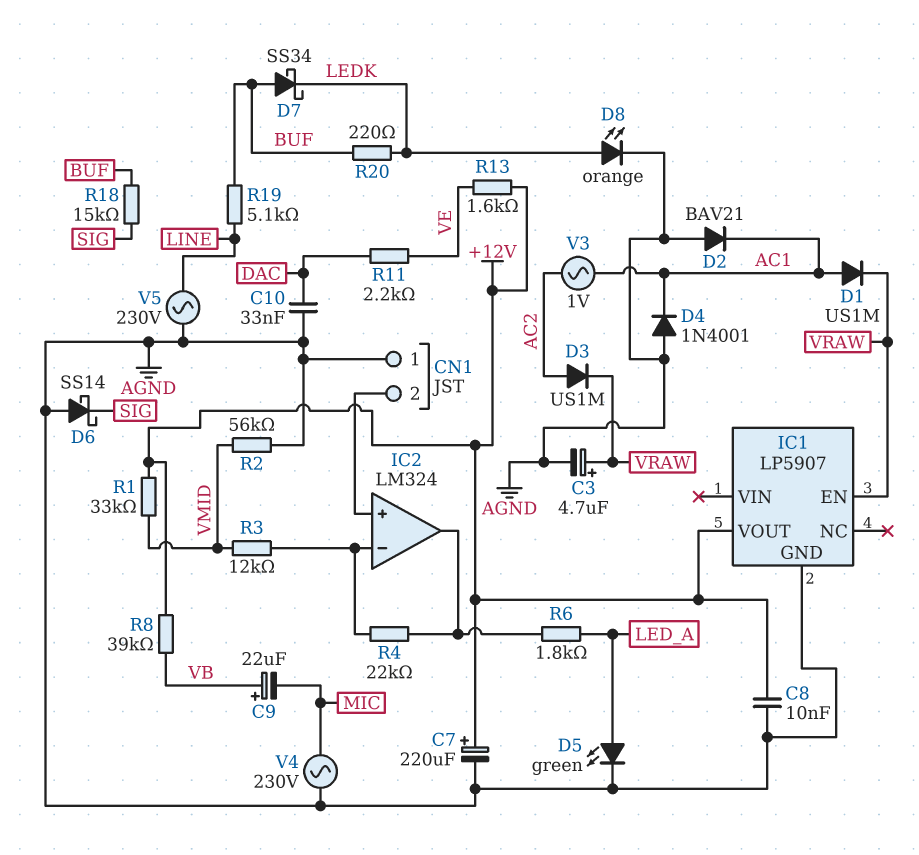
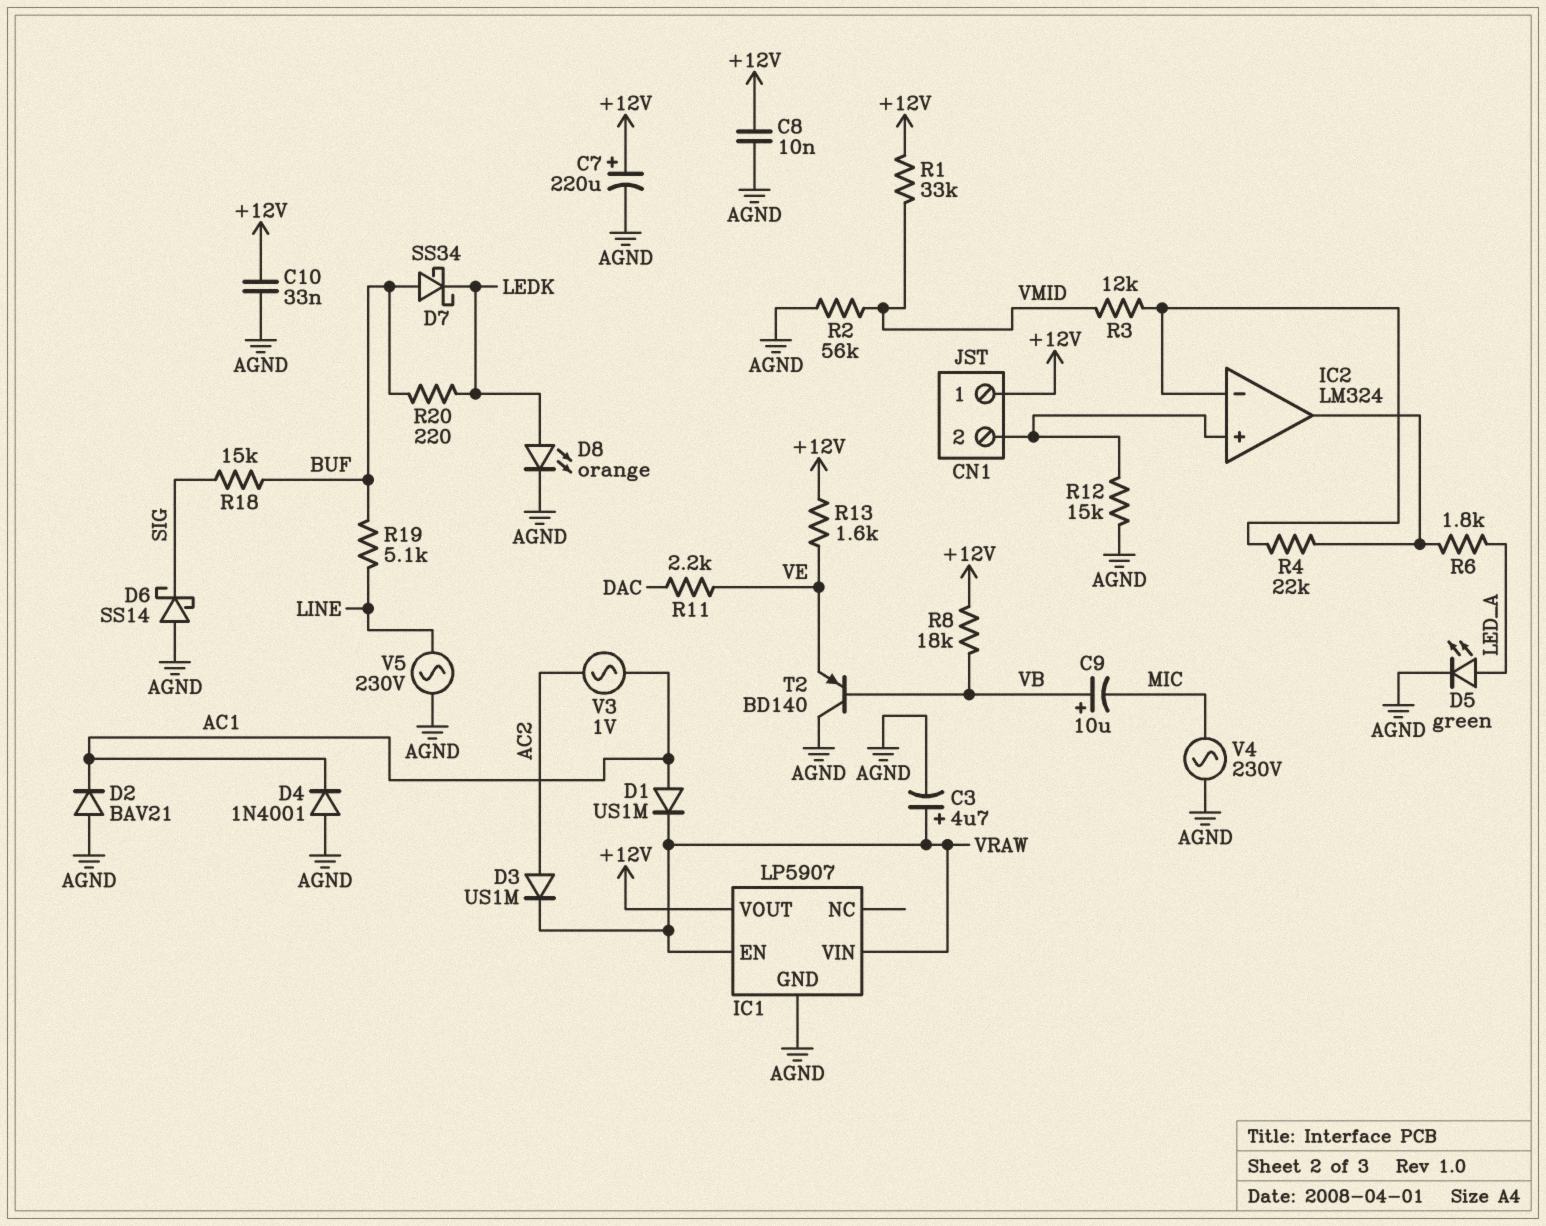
C9: 22uF (plus VB, minus MIC) -> 10uF (plus VB, minus MIC)
C10: 33nF (AGND, DAC) -> 33nF (+12V, AGND)
CN1 pin 1: AGND -> +12V
IC1 pin VIN: none -> VRAW
R8: 39k (+12V, VB) -> 18k (+12V, VB)
R12: none -> 15k (AGND, CN1/2)
T2: none -> PNP BD140 (B VB, C AGND, E VE)

